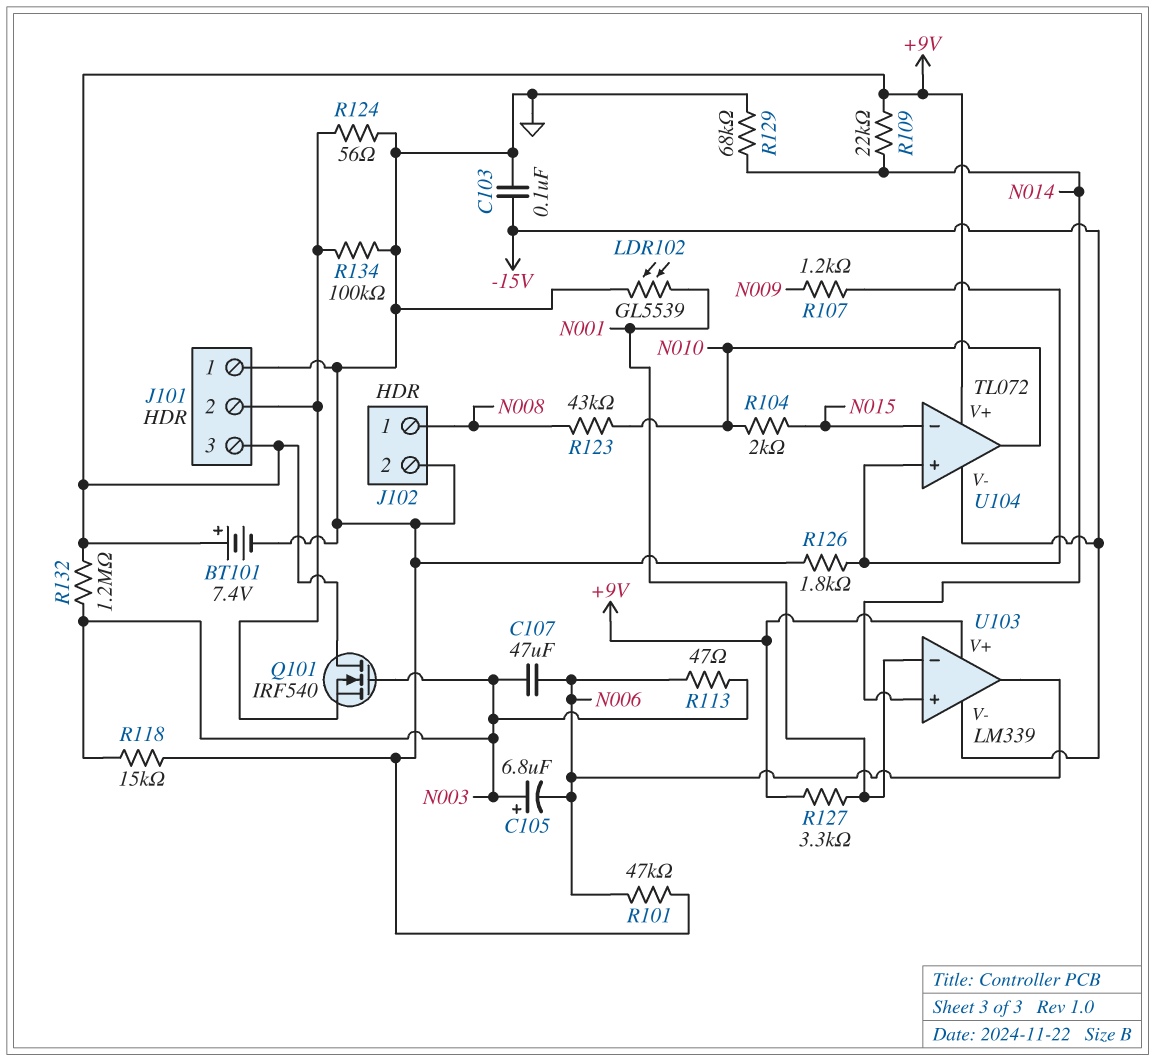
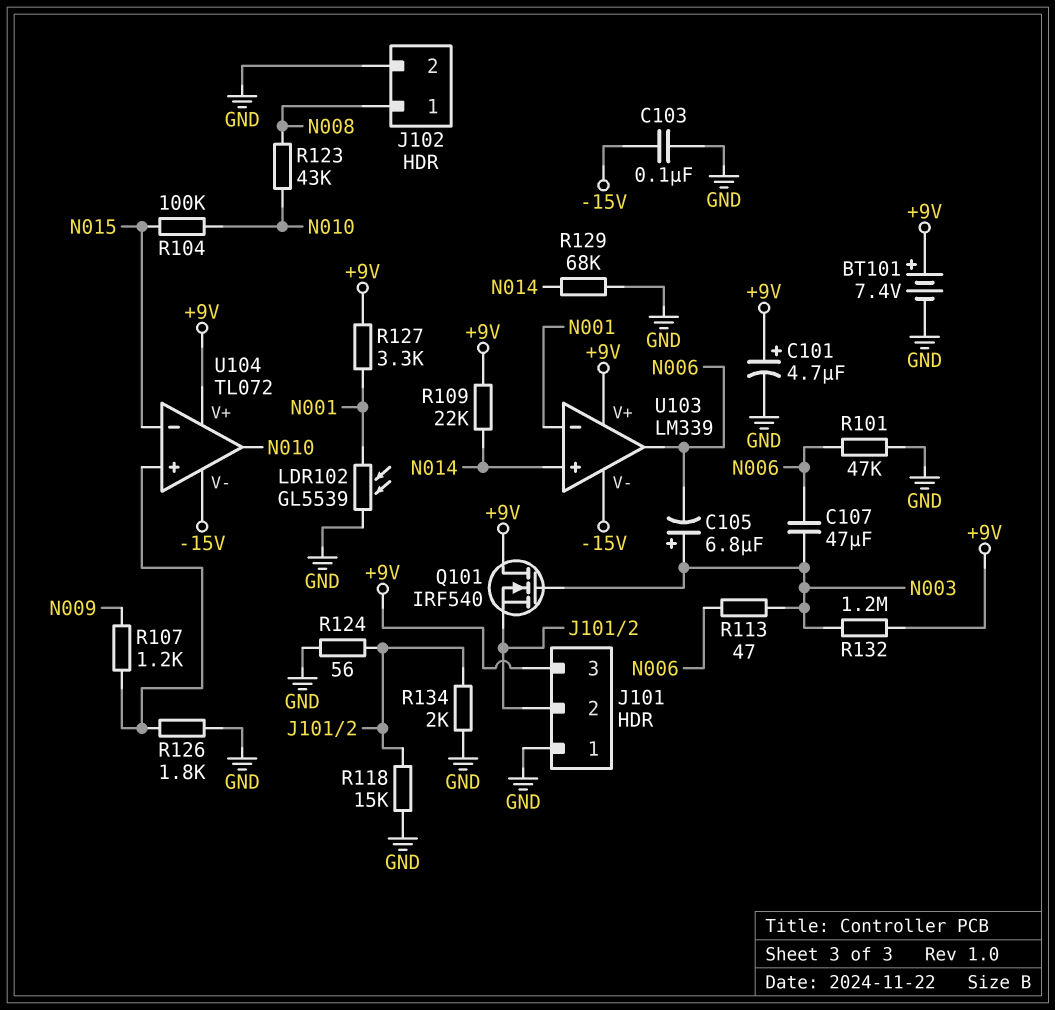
C101: none -> 4.7uF (plus +9V, minus GND)
R104: 2k (N010, N015) -> 100k (N010, N015)
R118: 15k (GND, N003) -> 15k (GND, J101/2)
R134: 100k (GND, J101/2) -> 2k (GND, J101/2)

